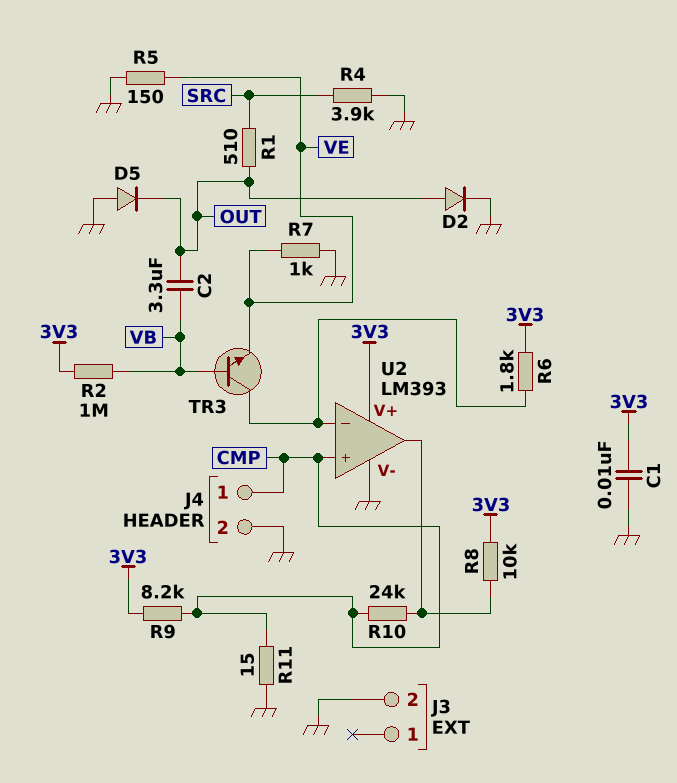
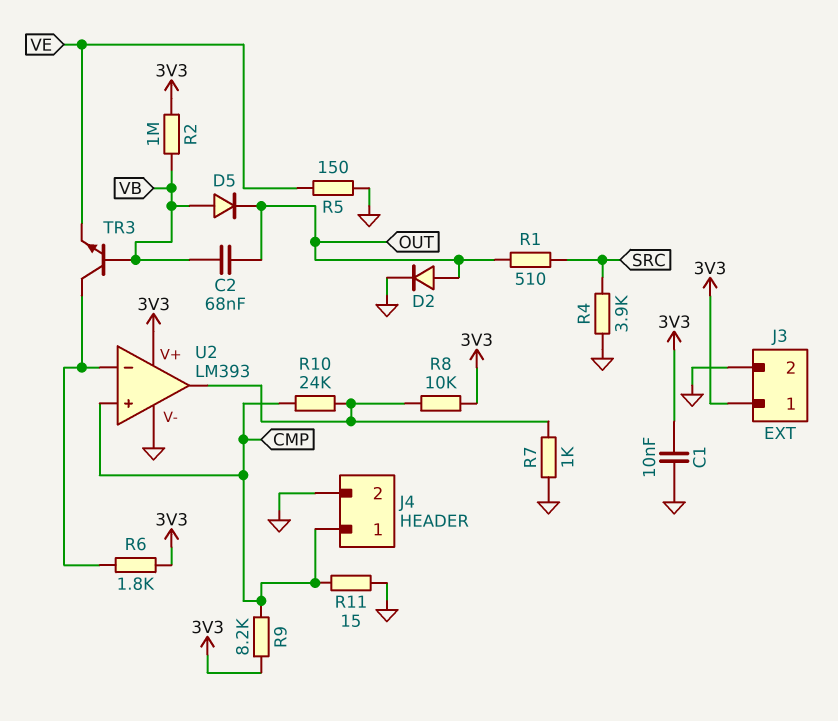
C2: 3.3uF (OUT, VB) -> 68nF (OUT, VB)
D5: diode (A GND, K OUT) -> diode (A VB, K OUT)
J3 pin 1: none -> 3V3
R7: 1k (GND, VE) -> 1k (GND, U2/out)

